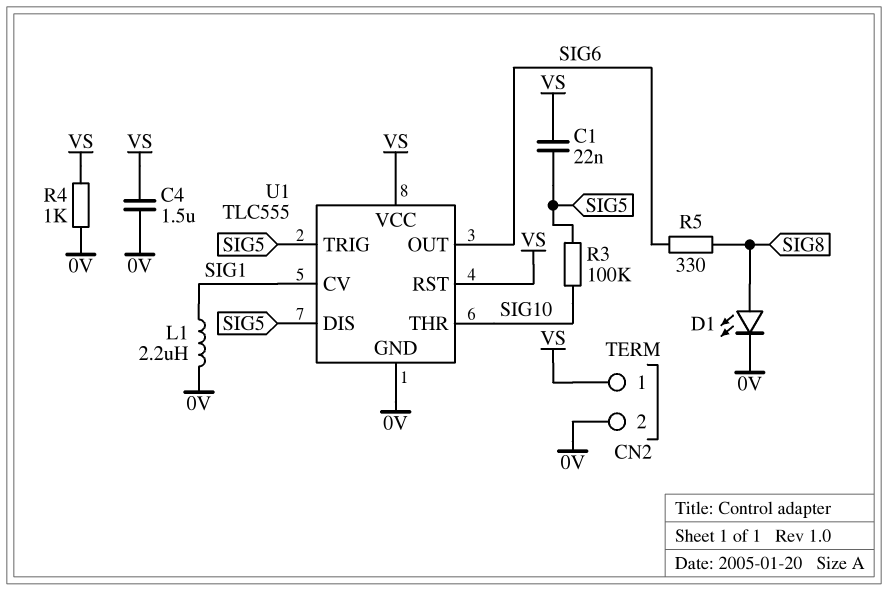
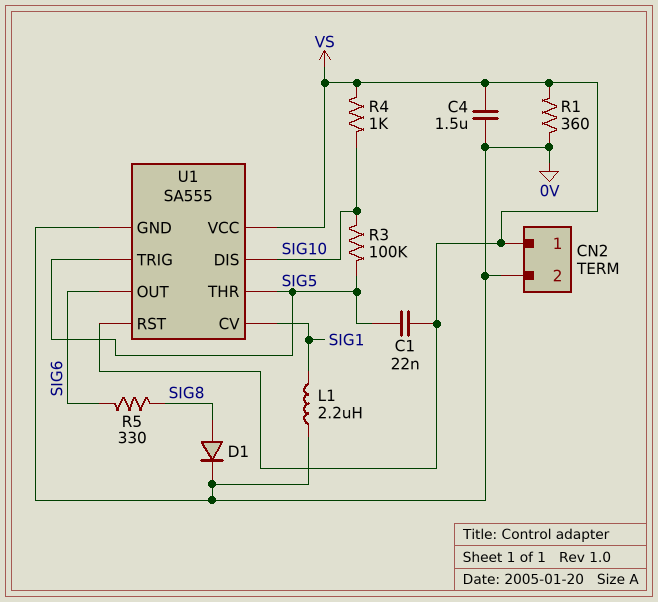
D1: LED (A SIG8, K 0V) -> diode (A SIG8, K 0V)
R1: none -> 360 (0V, VS)
R4: 1k (0V, VS) -> 1k (SIG10, VS)
U1: TLC555 -> SA555
U1 pin DIS: SIG5 -> SIG10
U1 pin THR: SIG10 -> SIG5

